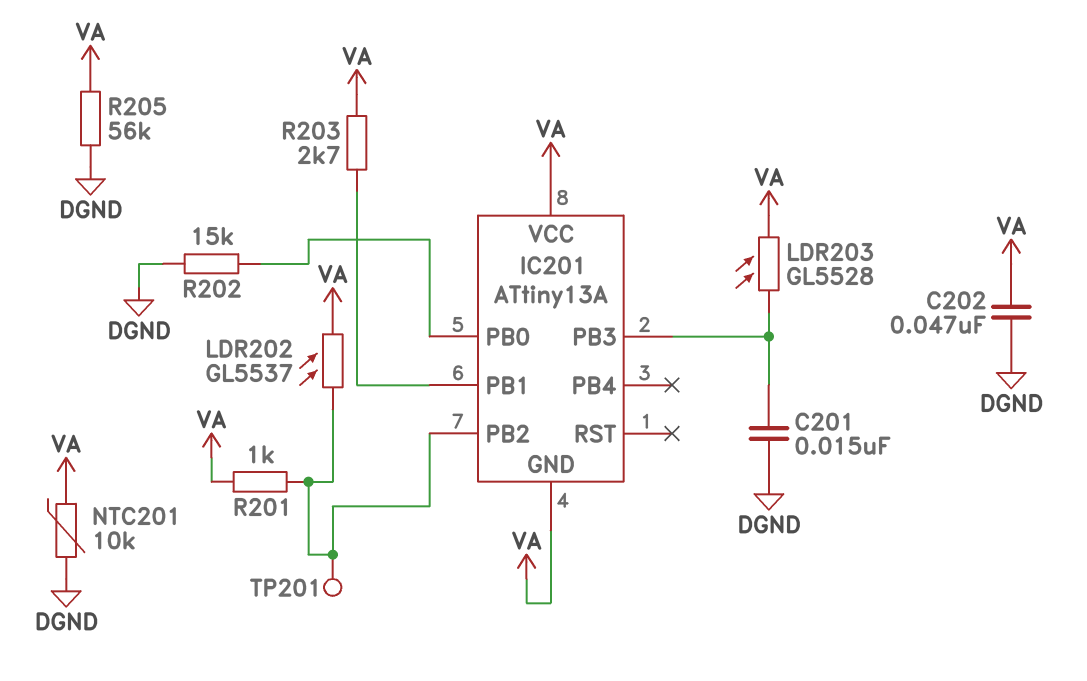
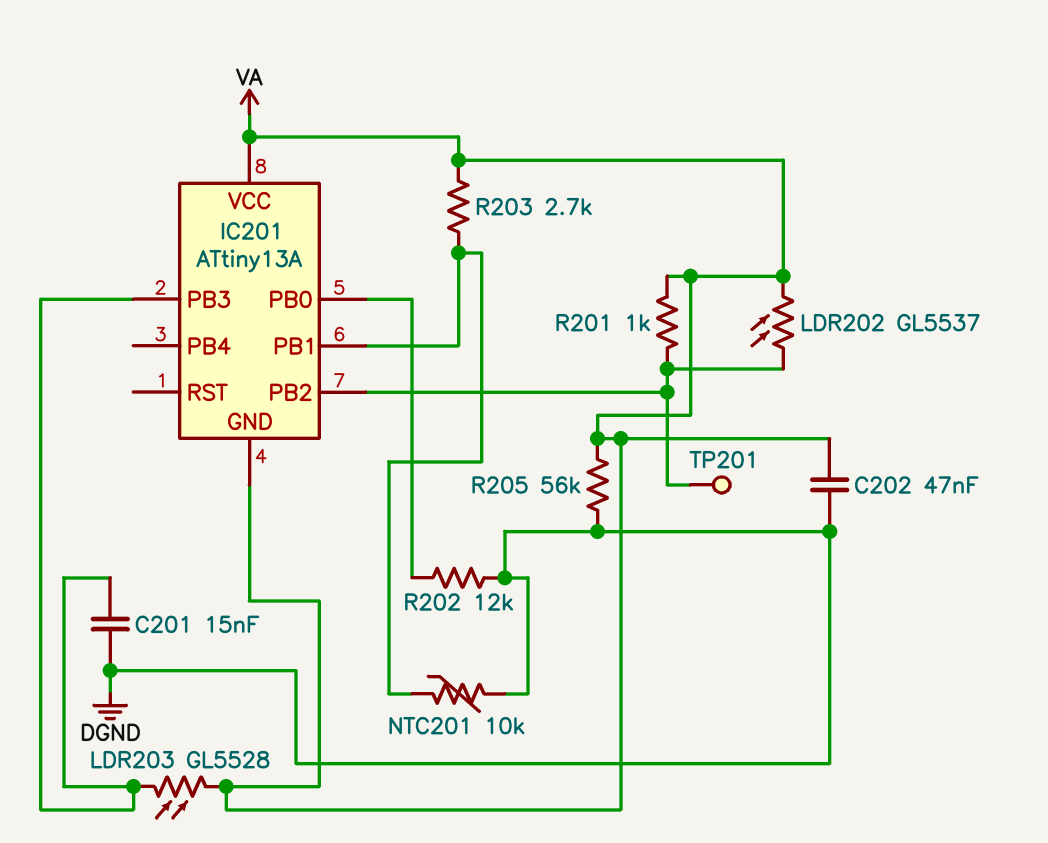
NTC201: 10k (DGND, VA) -> 10k (DGND, IC201/PB1)
R202: 15k (DGND, IC201/PB0) -> 12k (DGND, IC201/PB0)

